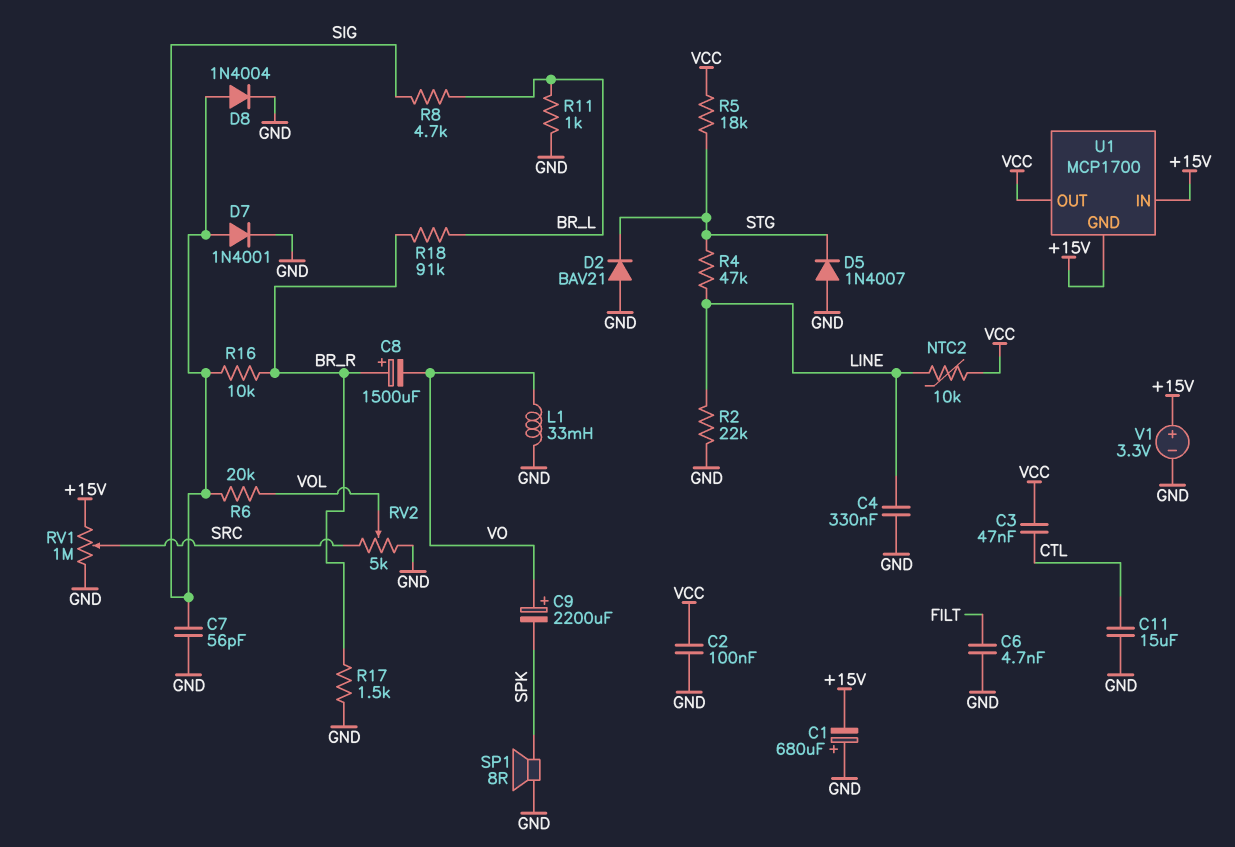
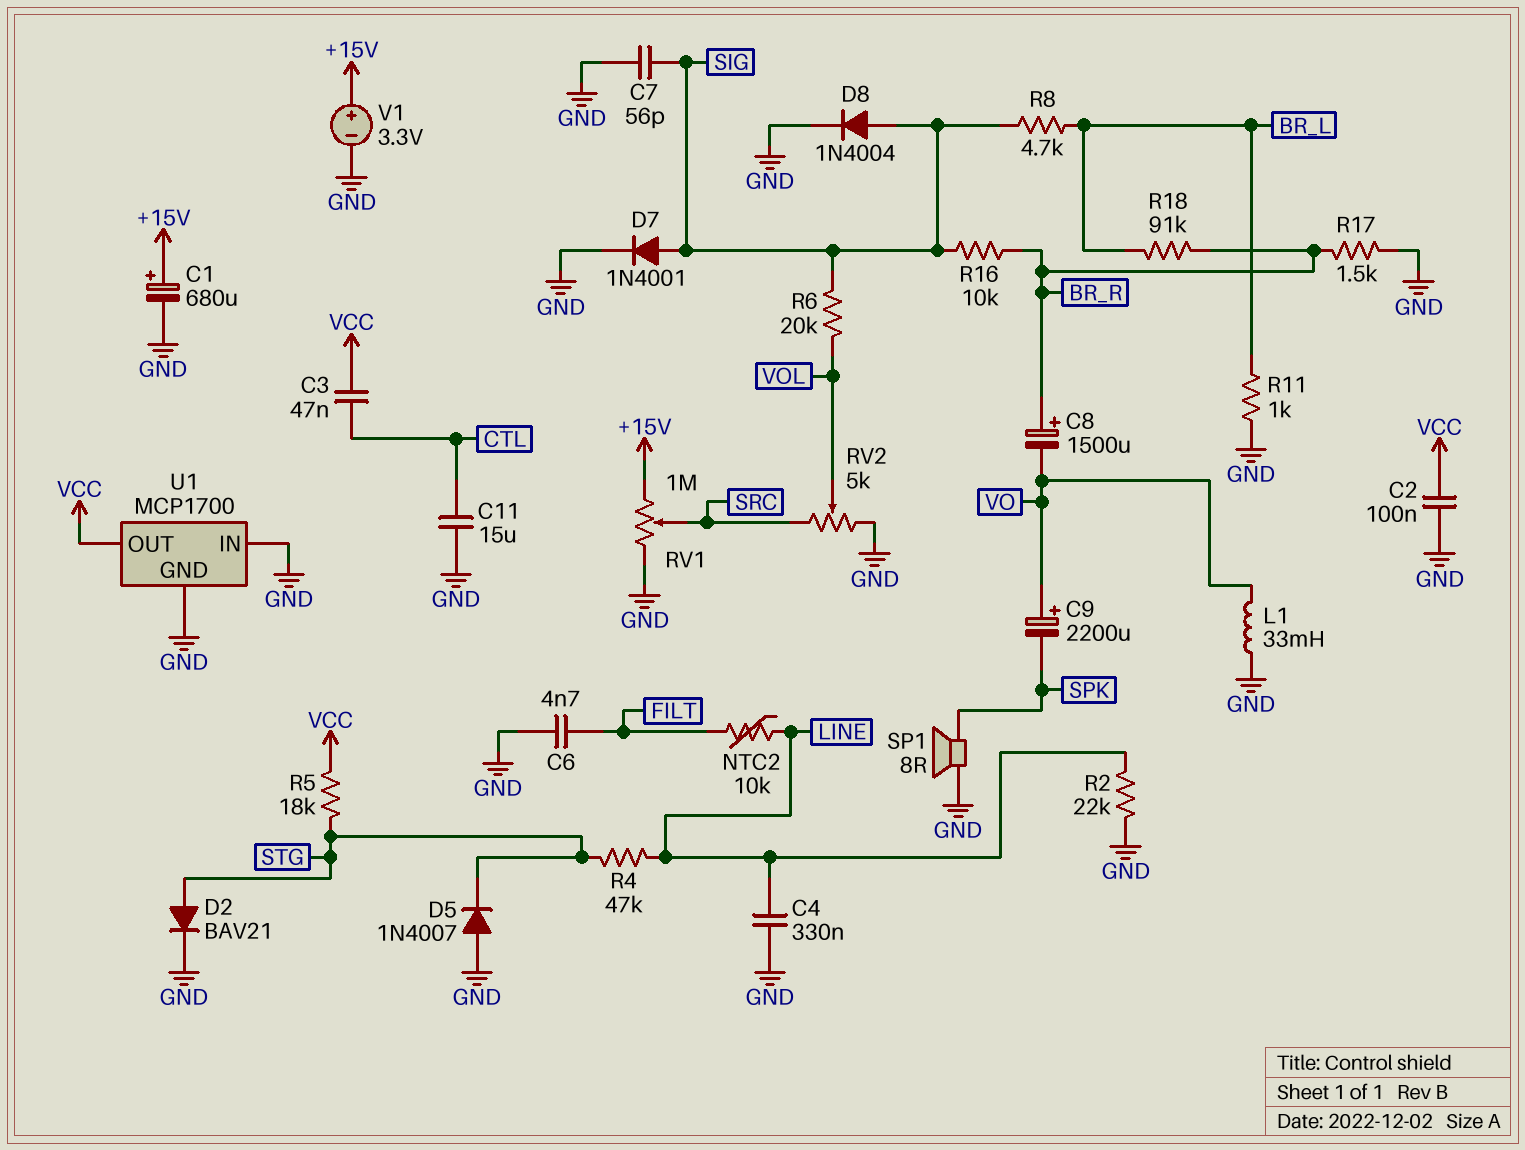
C1: 680uF (plus GND, minus +15V) -> 680uF (plus +15V, minus GND)
D2: diode BAV21 (A GND, K STG) -> diode BAV21 (A STG, K GND)
NTC2: 10k (LINE, VCC) -> 10k (FILT, LINE)
U1 pin GND: +15V -> GND
U1 pin IN: +15V -> GND

